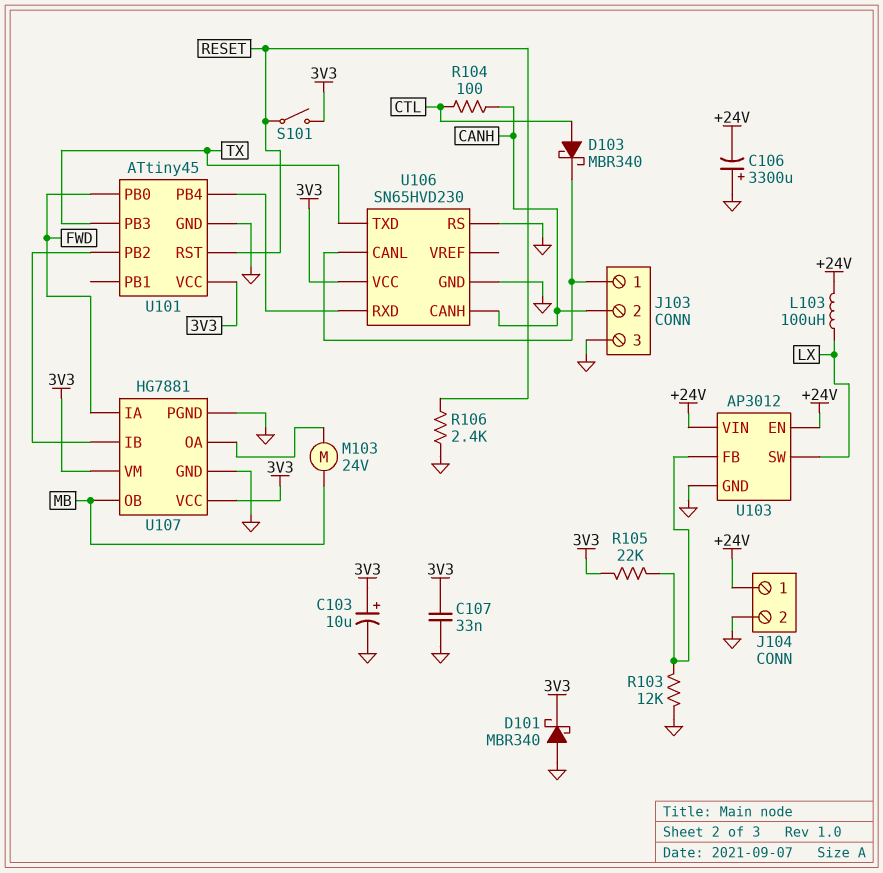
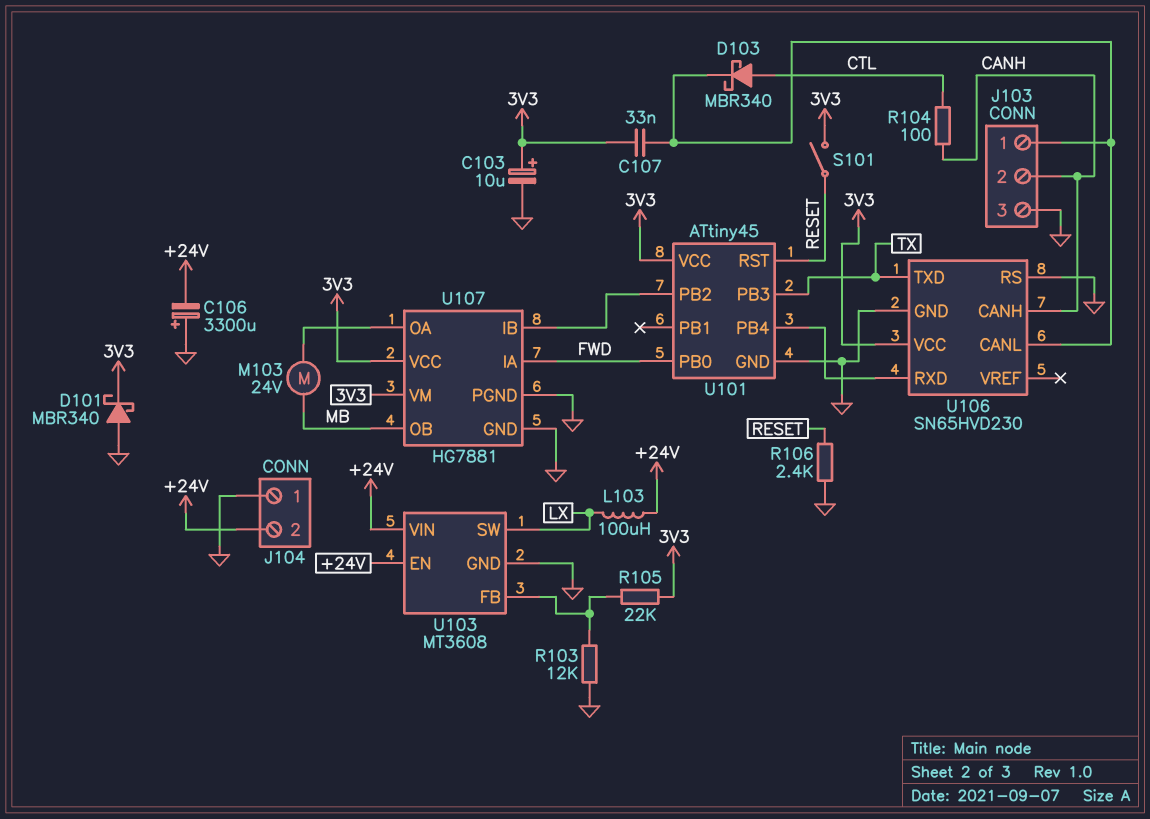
C107: 33nF (3V3, GND) -> 33nF (3V3, J103/1)
J104 pin 1: +24V -> GND
J104 pin 2: GND -> +24V
U103: AP3012 -> MT3608

